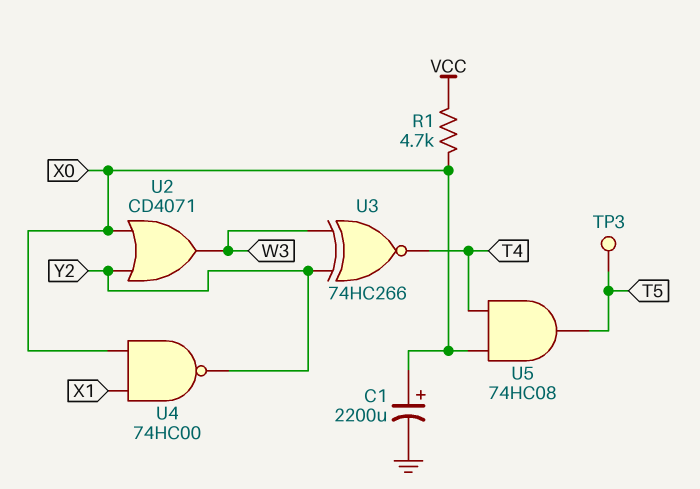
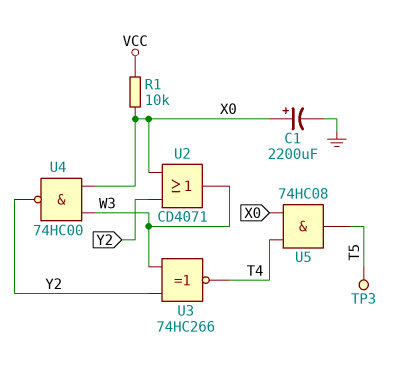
R1: 4.7k (VCC, X0) -> 10k (VCC, X0)
U4: NAND 74HC00 (in X0, in X1, out Y2) -> NAND 74HC00 (in W3, in X0, out Y2)

